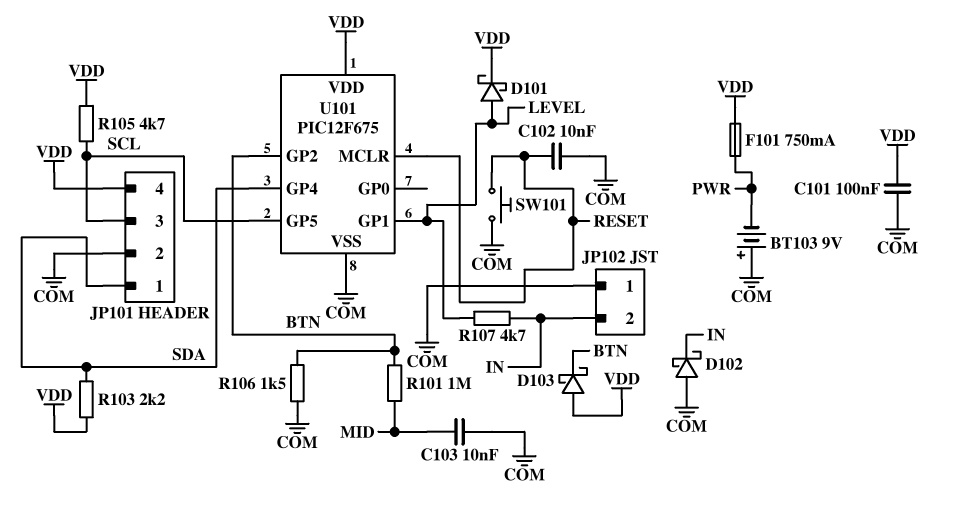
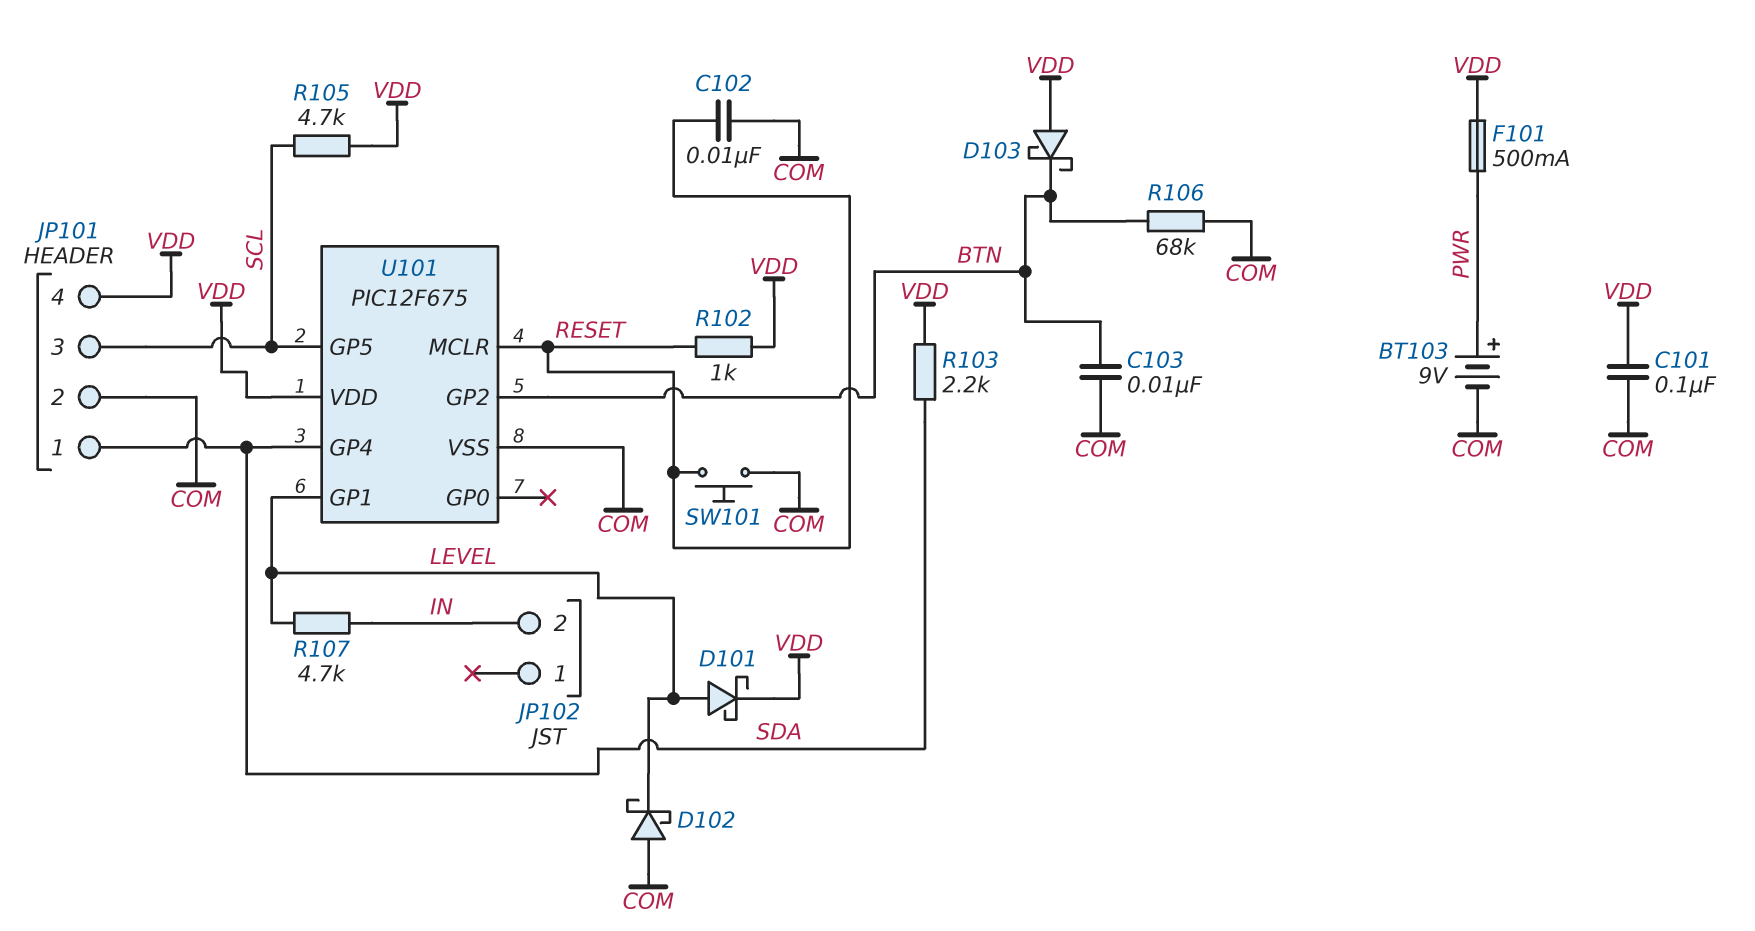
BT103: 9V (plus COM, minus PWR) -> 9V (plus PWR, minus COM)
C103: 10nF (COM, MID) -> 10nF (BTN, COM)
D102: schottky (A COM, K IN) -> schottky (A COM, K LEVEL)
F101: 750mA (PWR, VDD) -> 500mA (PWR, VDD)
JP102 pin 1: COM -> none
R101: 1M (BTN, MID) -> none
R102: none -> 1k (RESET, VDD)
R106: 1.5k (BTN, COM) -> 68k (BTN, COM)

